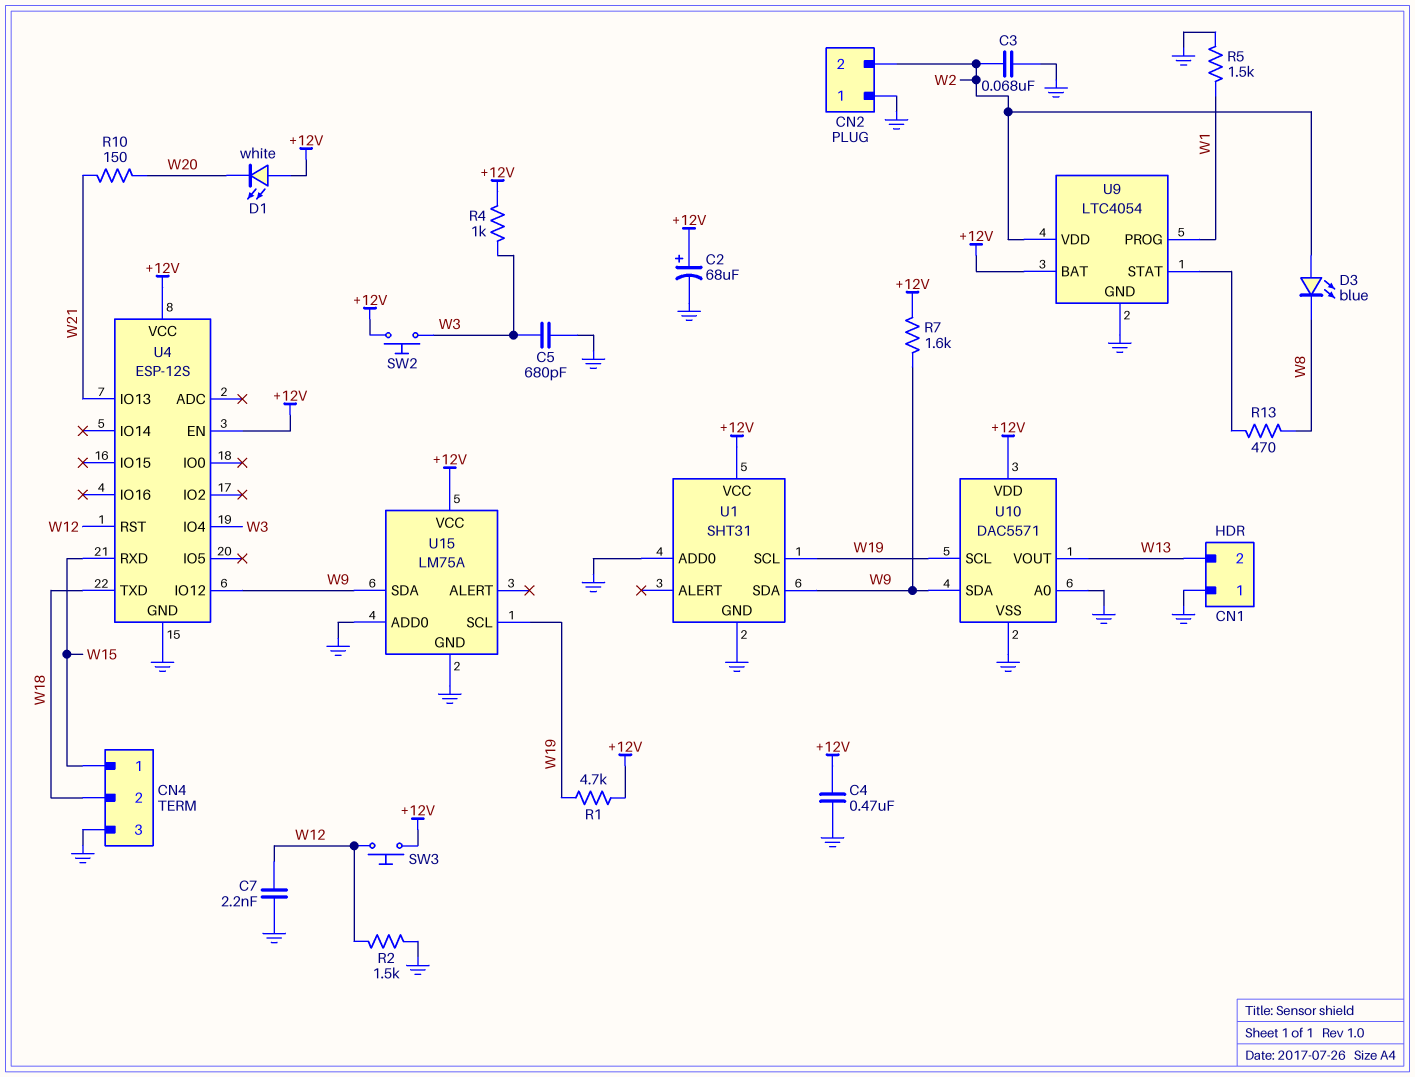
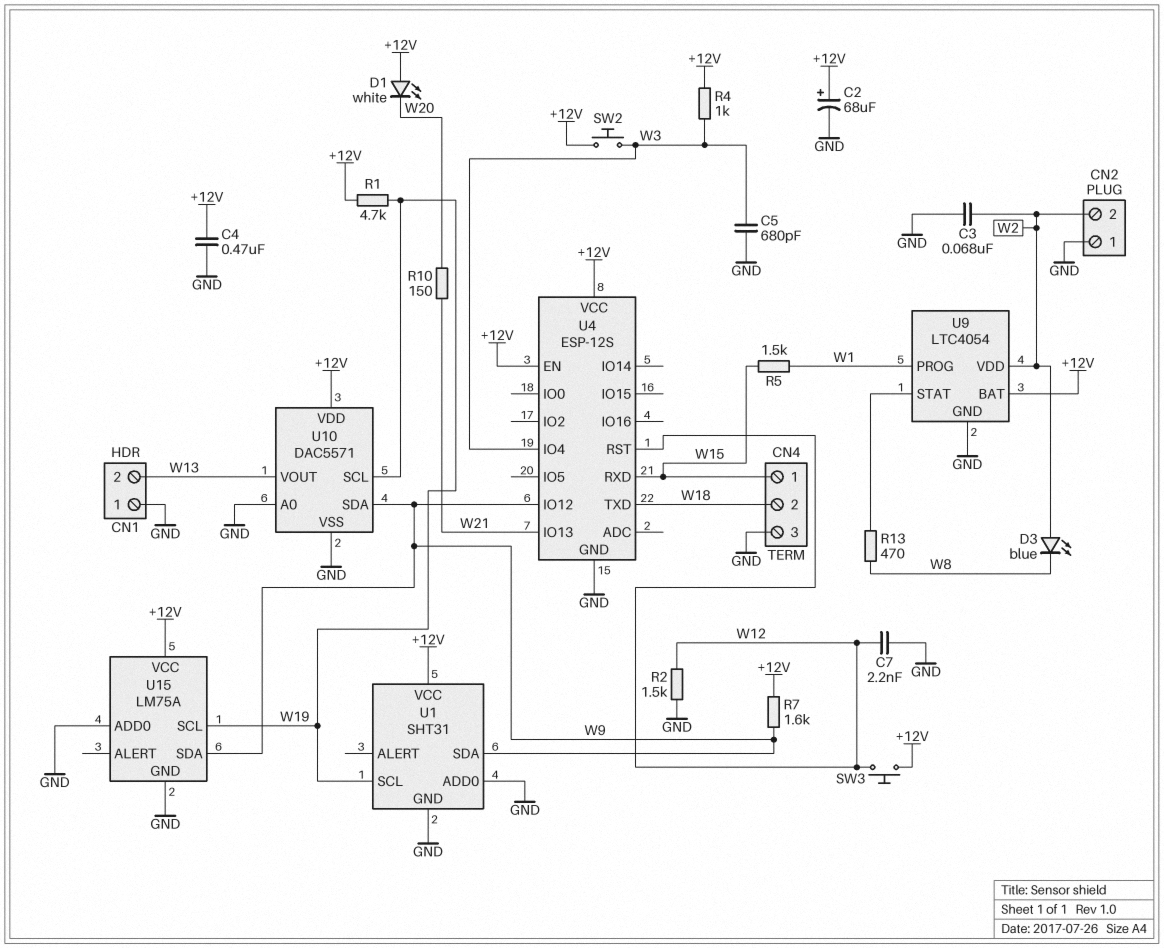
R5: 1.5k (GND, W1) -> 1.5k (W1, W15)

